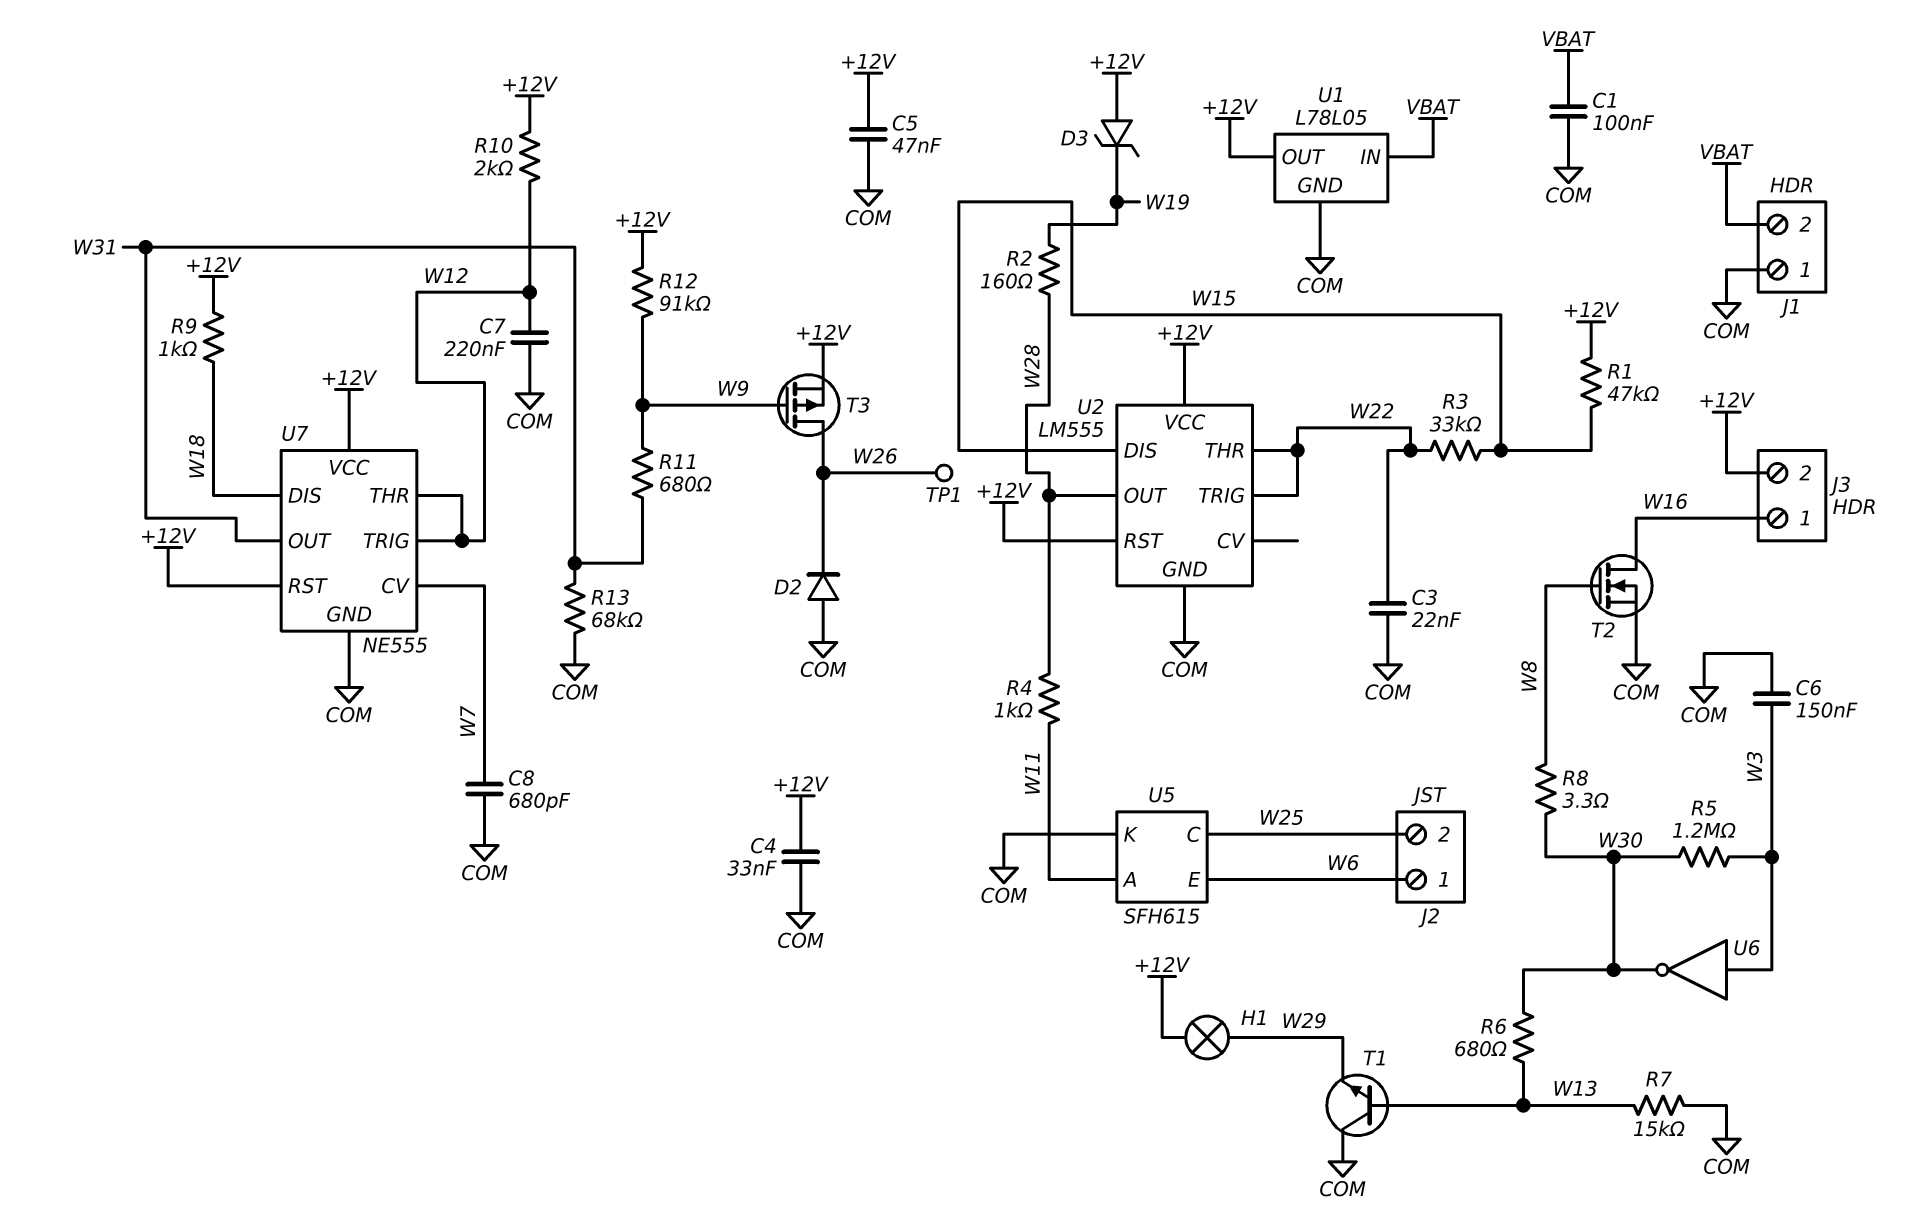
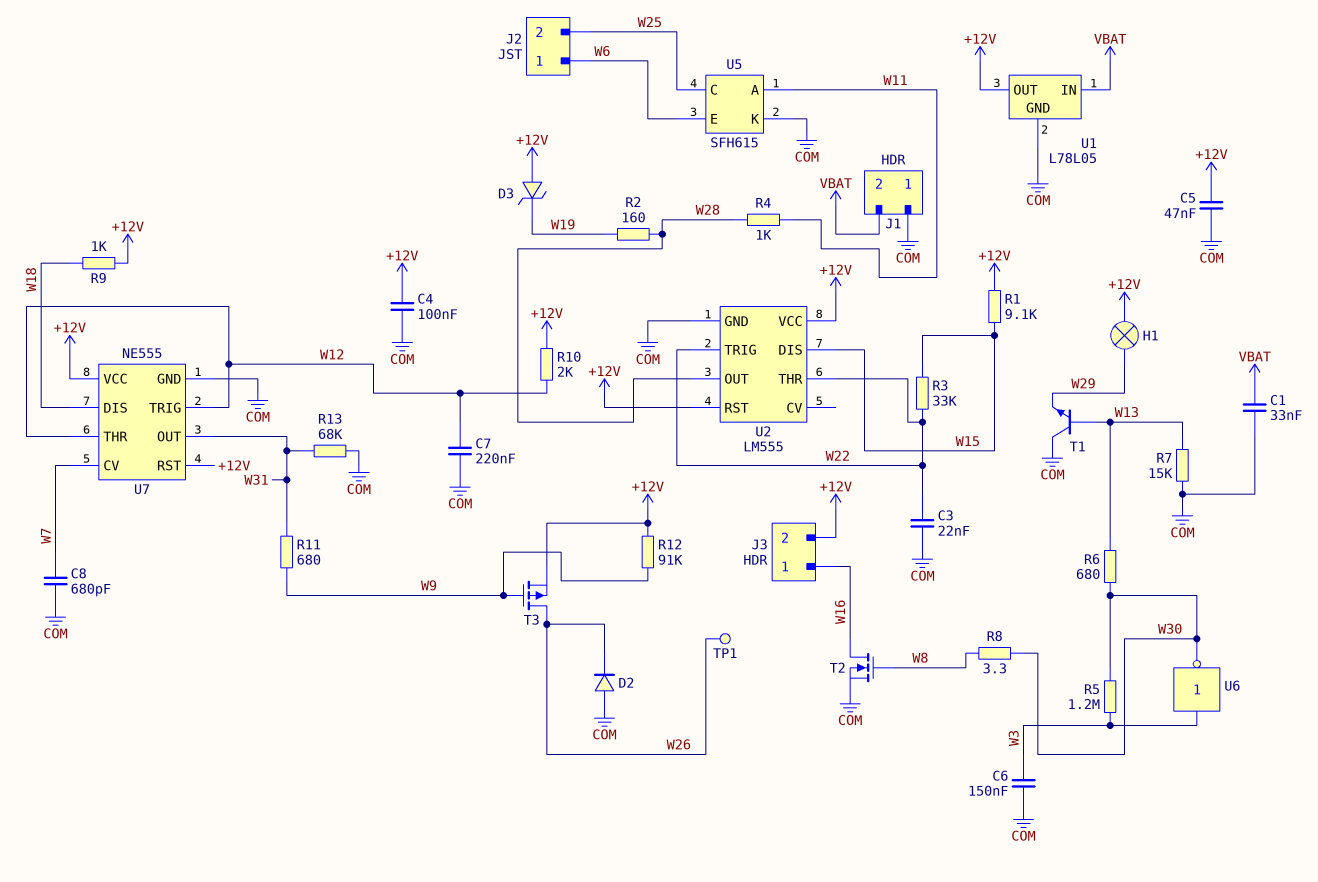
C1: 100nF (COM, VBAT) -> 33nF (COM, VBAT)
C4: 33nF (+12V, COM) -> 100nF (+12V, COM)
R1: 47k (+12V, W15) -> 9.1k (+12V, W15)

